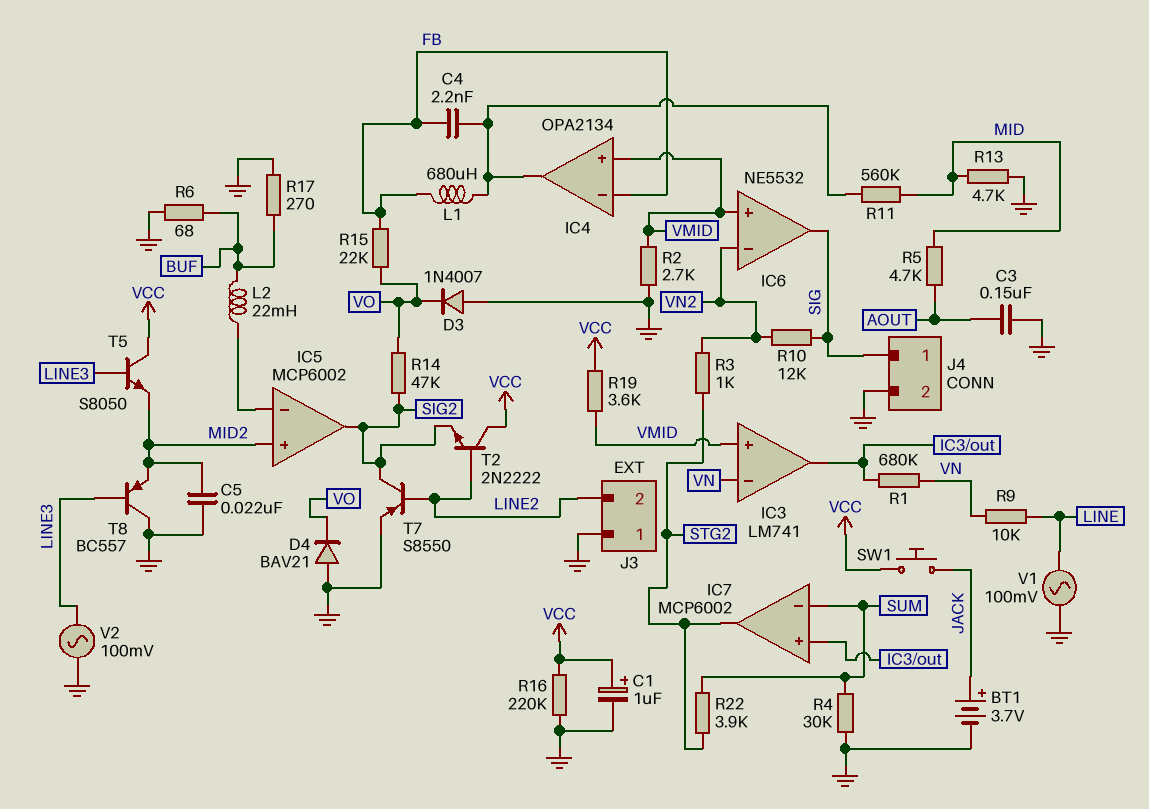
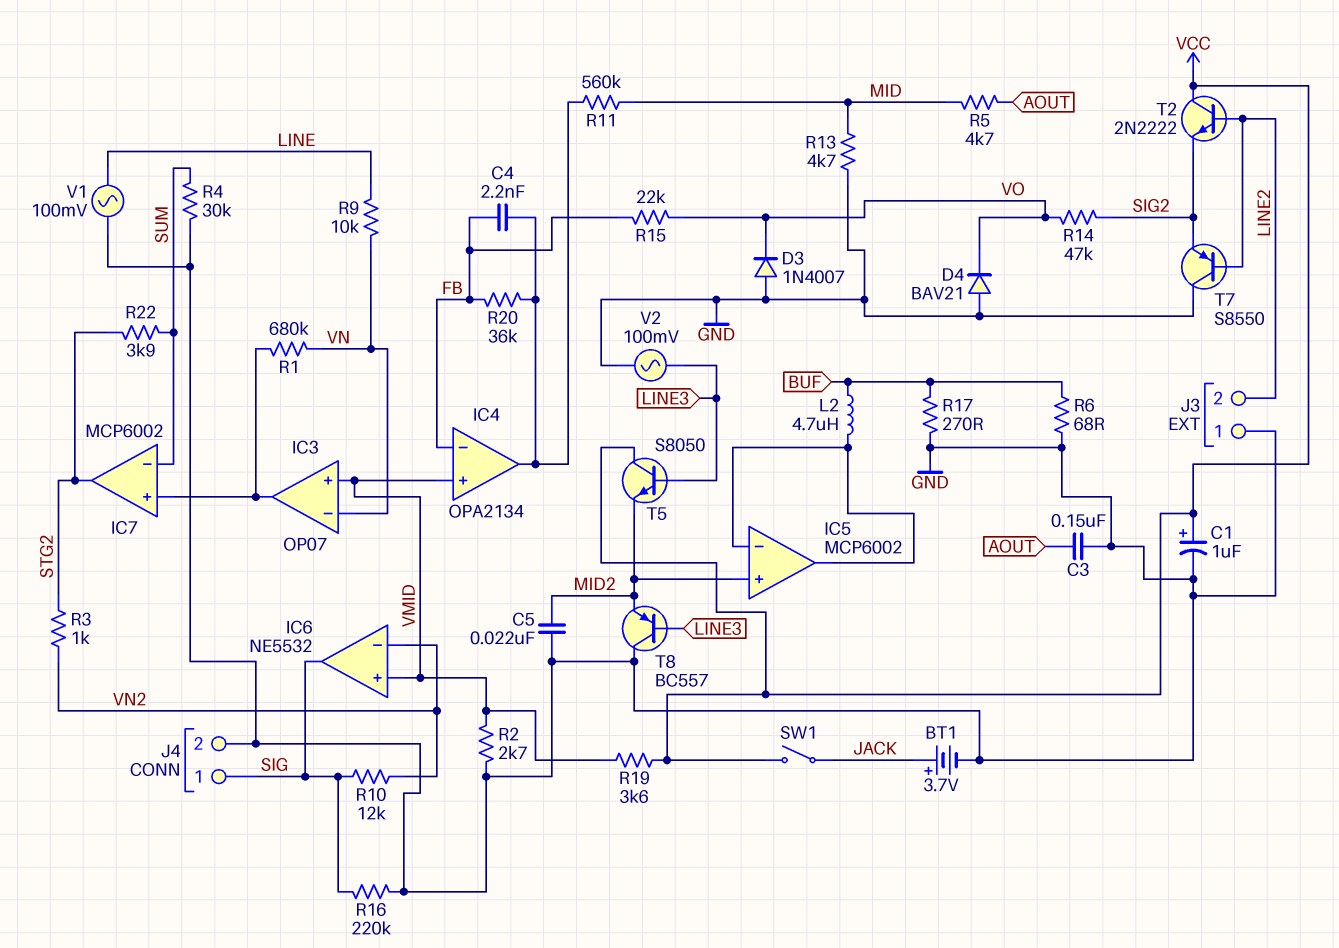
IC3: LM741 -> OP07
IC5 pin out: SIG2 -> IC5/in-
L1: 680uH (FB, IC4/out) -> none
L2: 22mH (BUF, IC5/in-) -> 4.7uH (BUF, IC5/in-)
R16: 220k (GND, VCC) -> 220k (GND, SIG)
R20: none -> 36k (FB, IC4/out)
SW1: button (JACK, VCC) -> switch (JACK, VCC)
T7: PNP S8550 (B LINE2, C SIG2, E GND) -> PNP S8550 (B LINE2, C GND, E SIG2)

